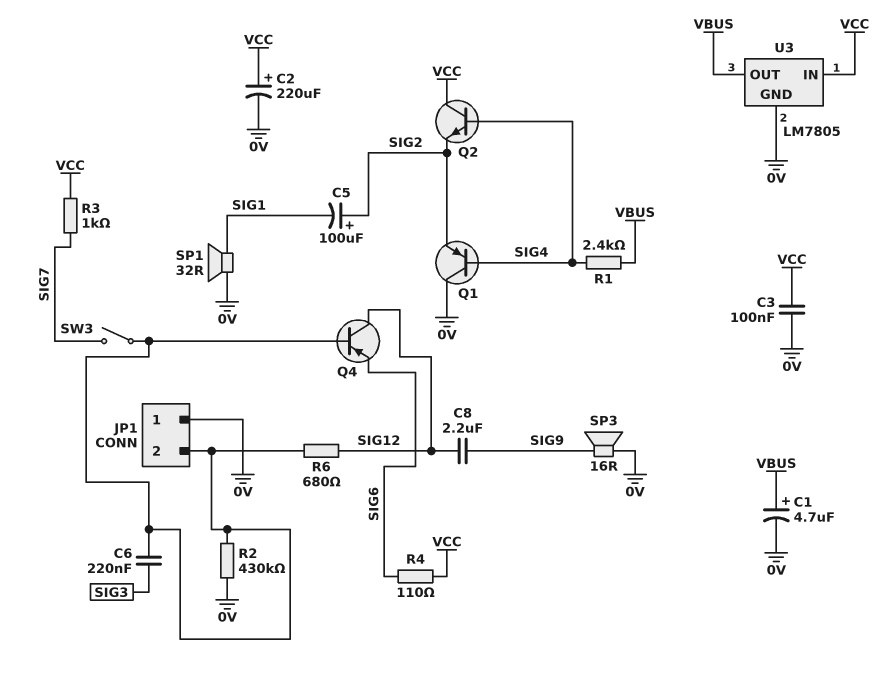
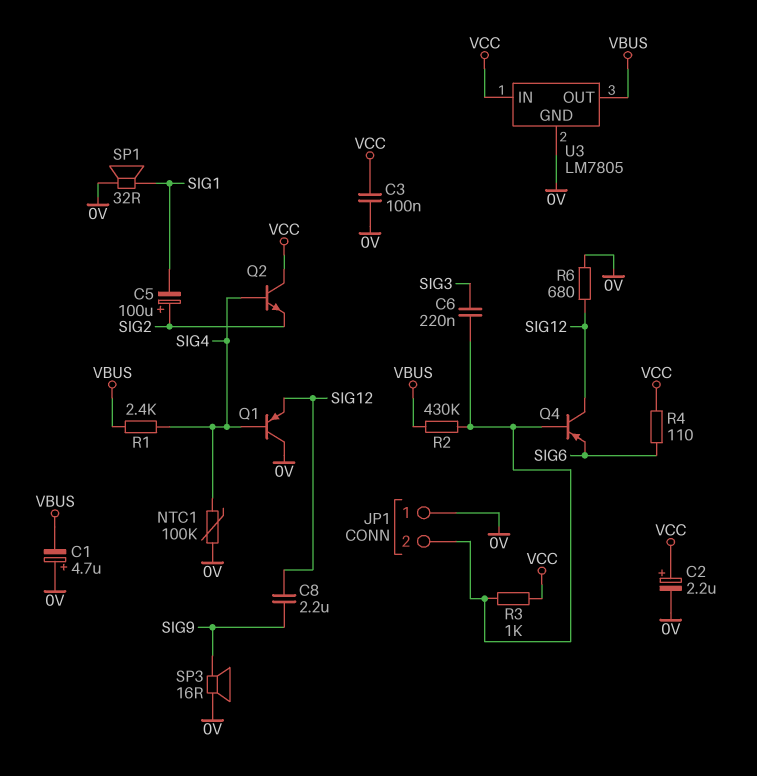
C1: 4.7uF (plus VBUS, minus 0V) -> 4.7uF (plus 0V, minus VBUS)
C2: 220uF (plus VCC, minus 0V) -> 2.2uF (plus VCC, minus 0V)
NTC1: none -> 100k (0V, SIG4)
Q1: PNP (B SIG4, C 0V, E SIG2) -> PNP (B SIG4, C 0V, E SIG12)
R2: 430k (0V, JP1/2) -> 430k (JP1/2, VBUS)
R3: 1k (SIG7, VCC) -> 1k (JP1/2, VCC)
R6: 680 (JP1/2, SIG12) -> 680 (0V, SIG12)
SW3: switch (JP1/2, SIG7) -> none

